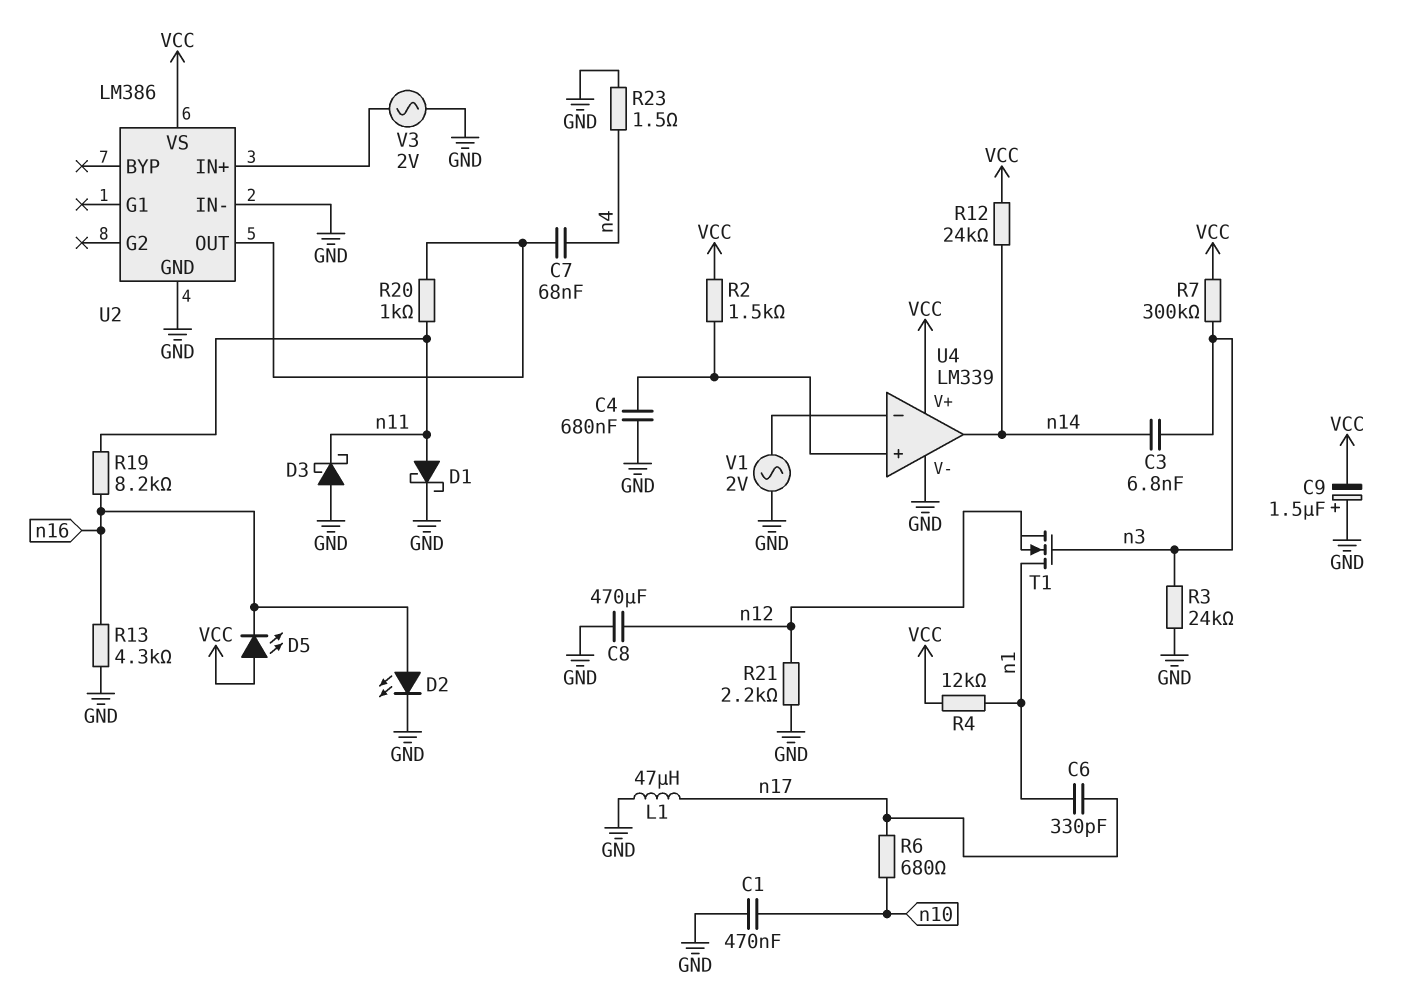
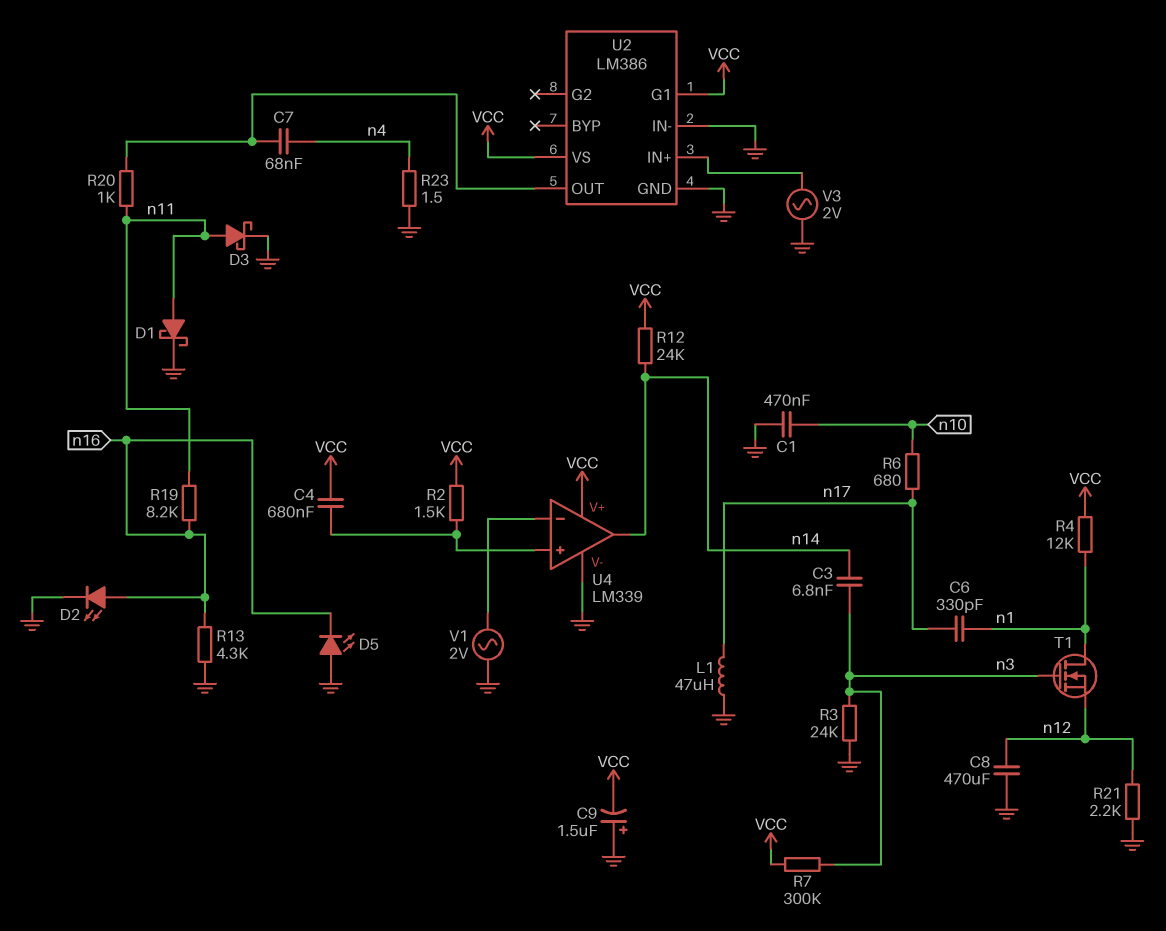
C4: 680nF (GND, U4/in+) -> 680nF (U4/in+, VCC)
D3: schottky (A GND, K n11) -> schottky (A n11, K GND)
D5: LED (A VCC, K n16) -> LED (A GND, K n16)
U2 pin G1: none -> VCC

